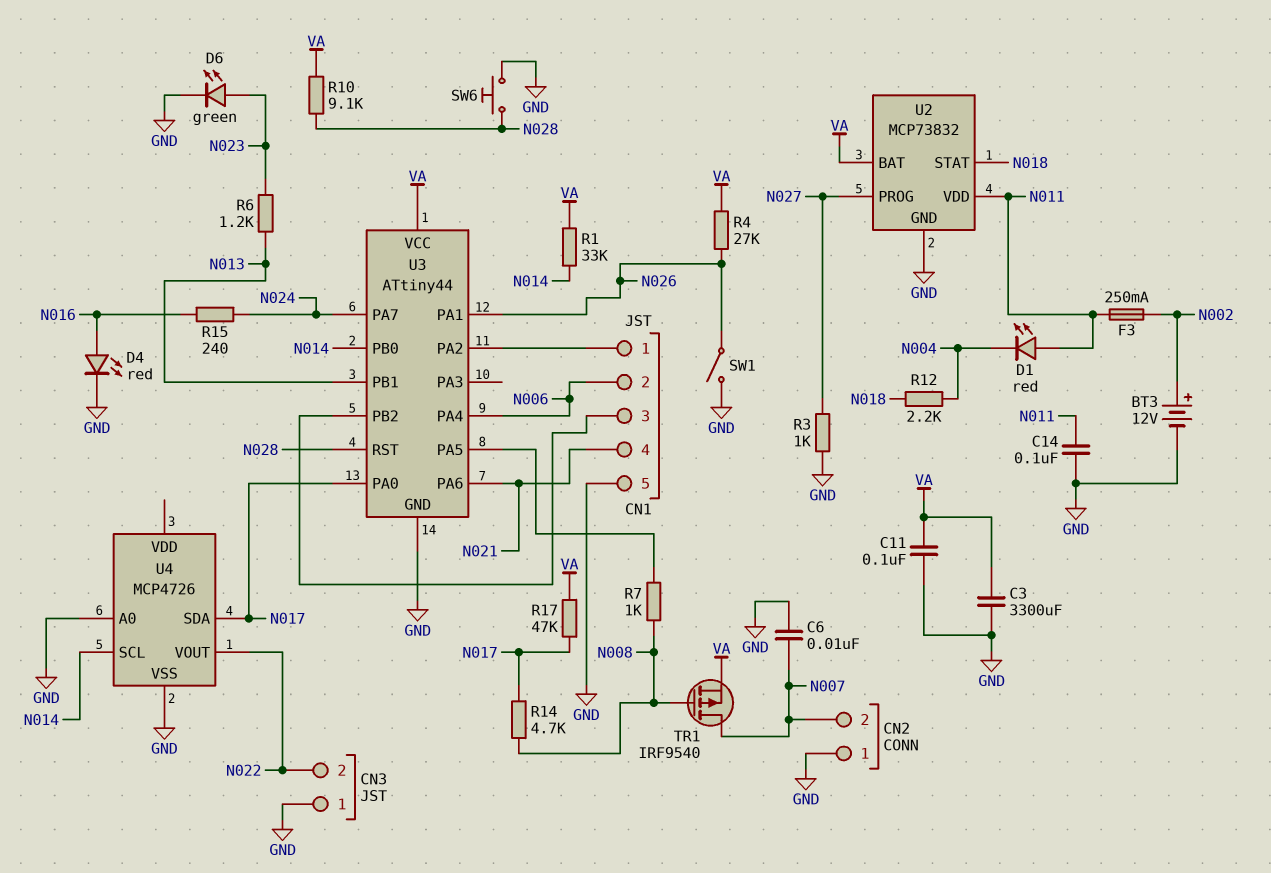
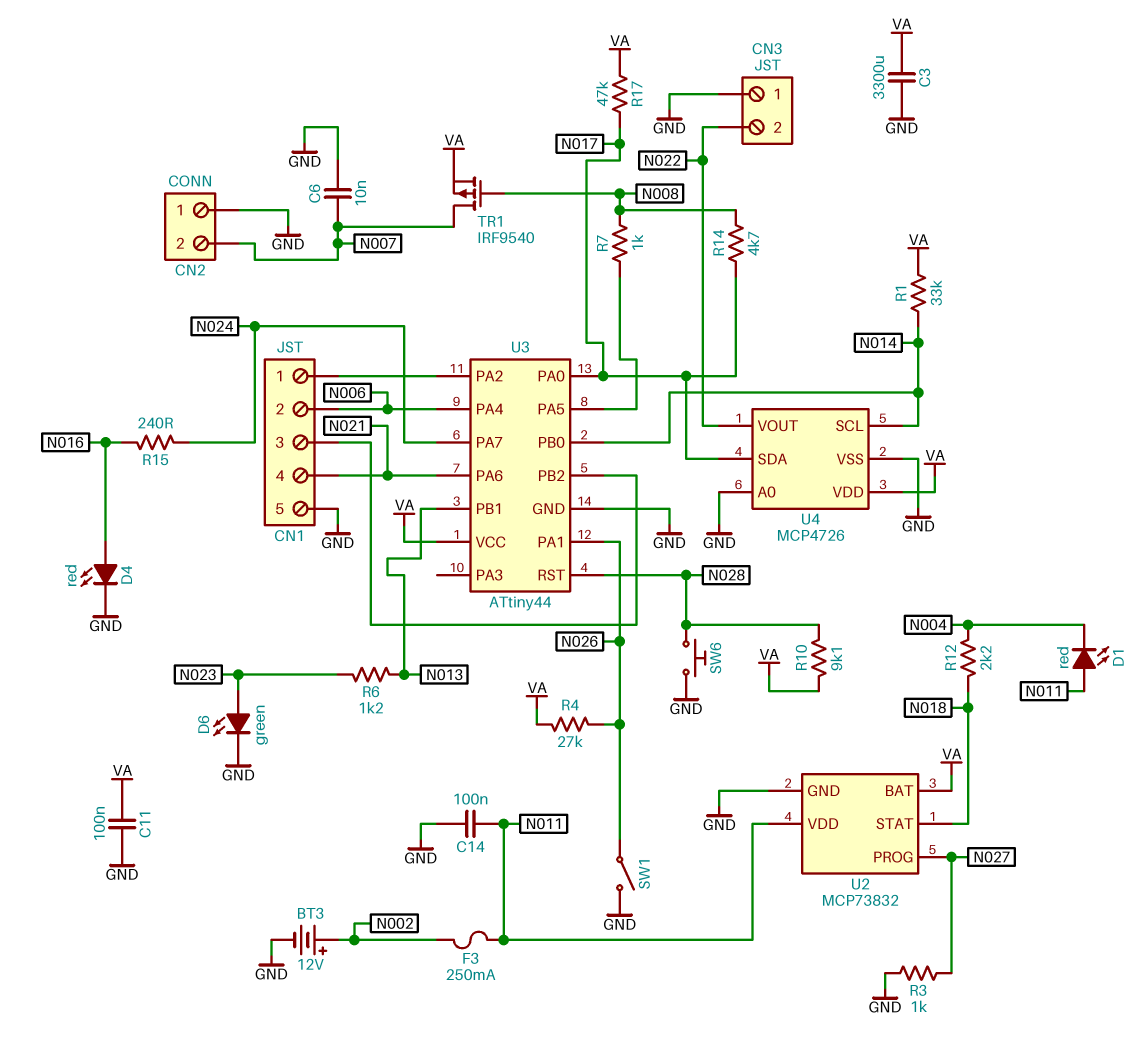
U4 pin VDD: none -> VA

